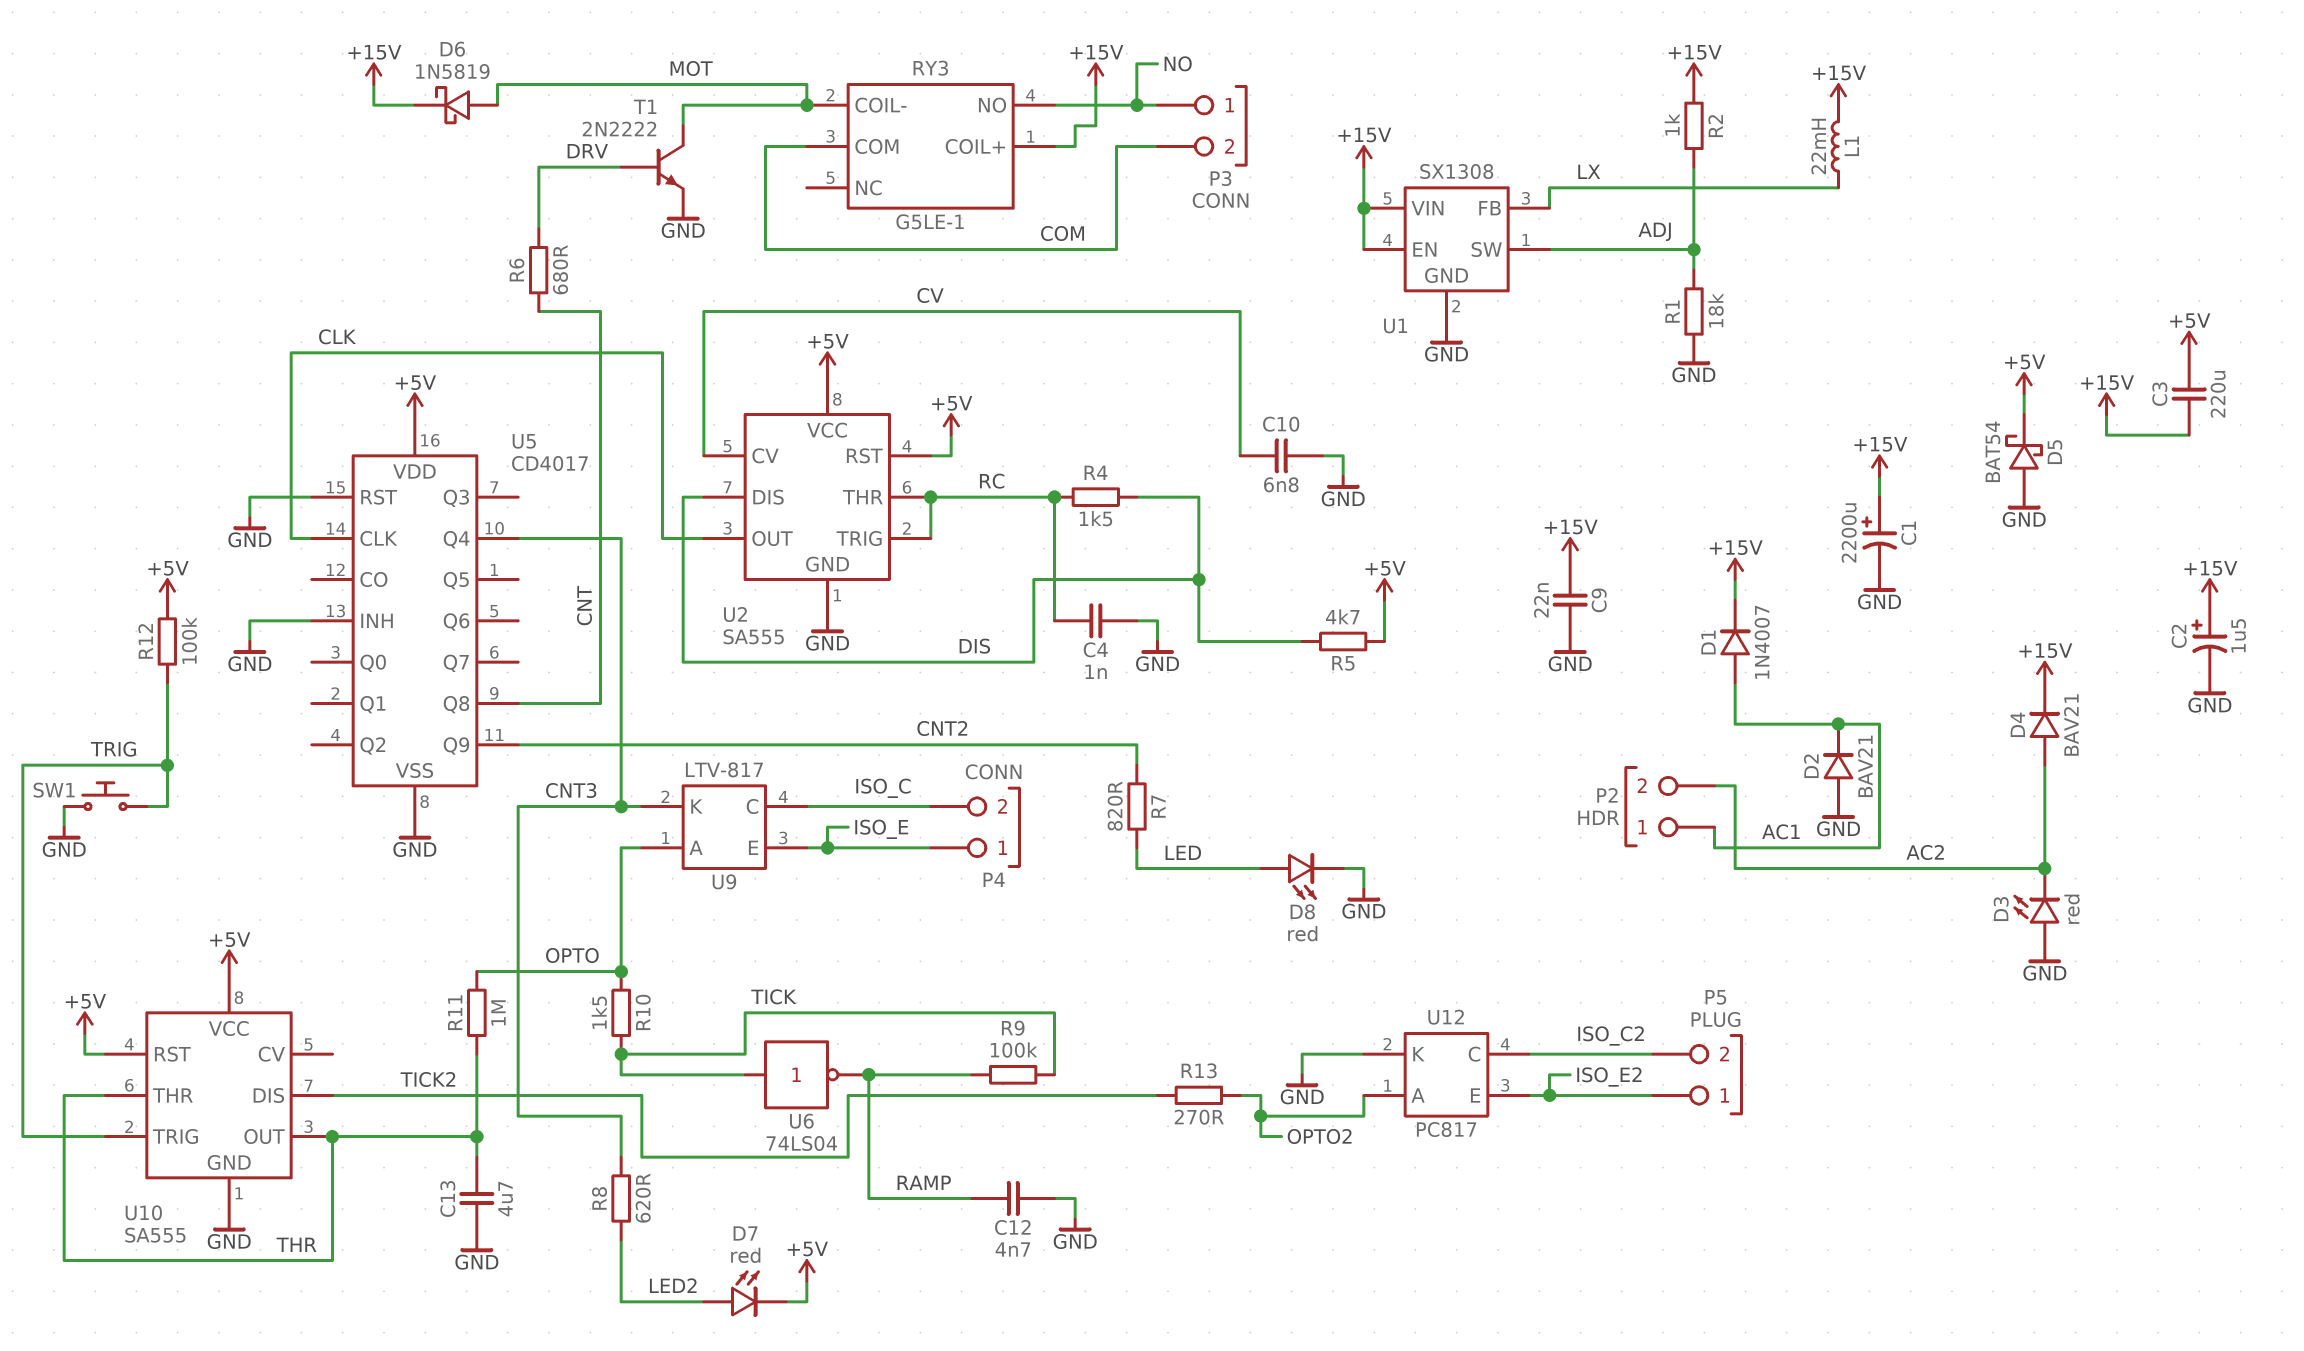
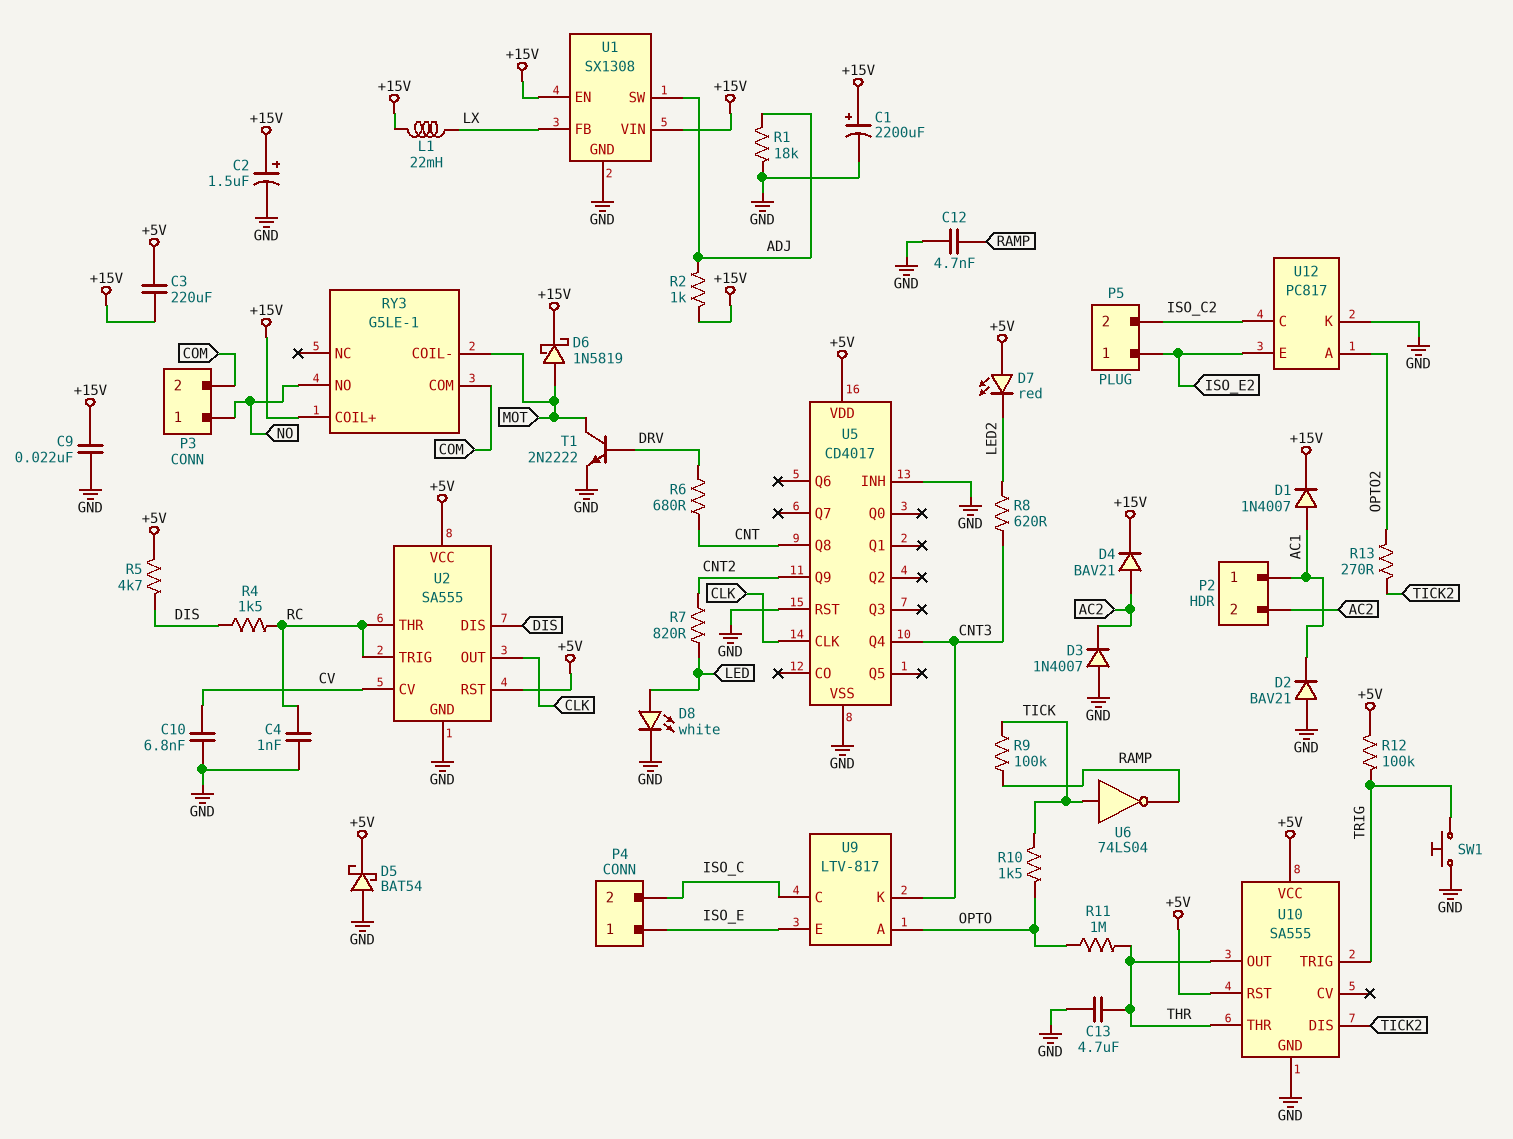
D3: LED red (A GND, K AC2) -> diode 1N4007 (A GND, K AC2)
D7: LED red (A LED2, K +5V) -> LED red (A +5V, K LED2)
D8: LED red (A LED, K GND) -> LED white (A LED, K GND)

